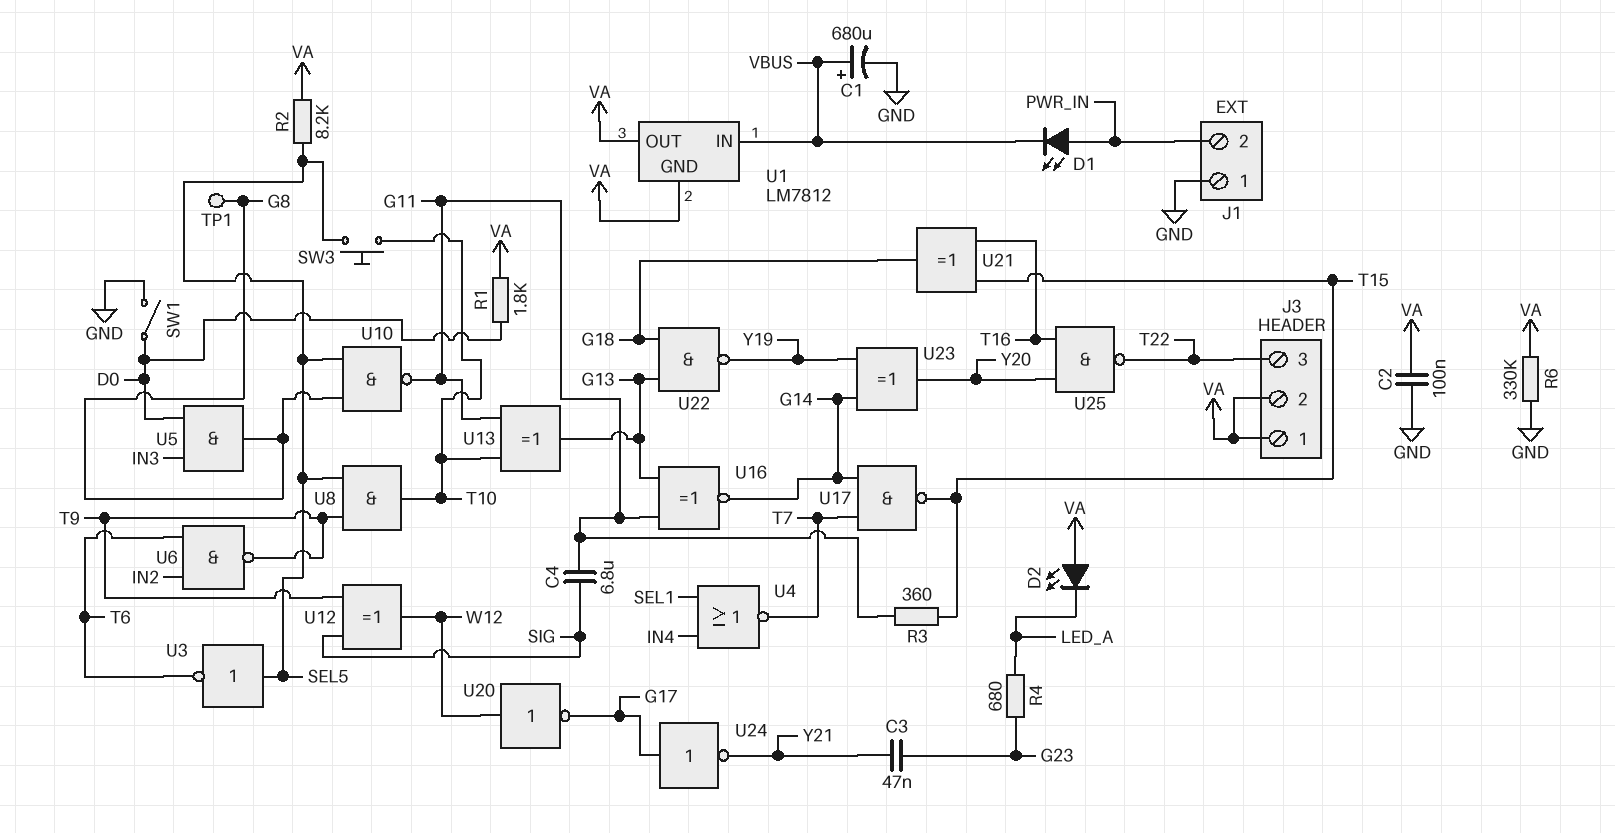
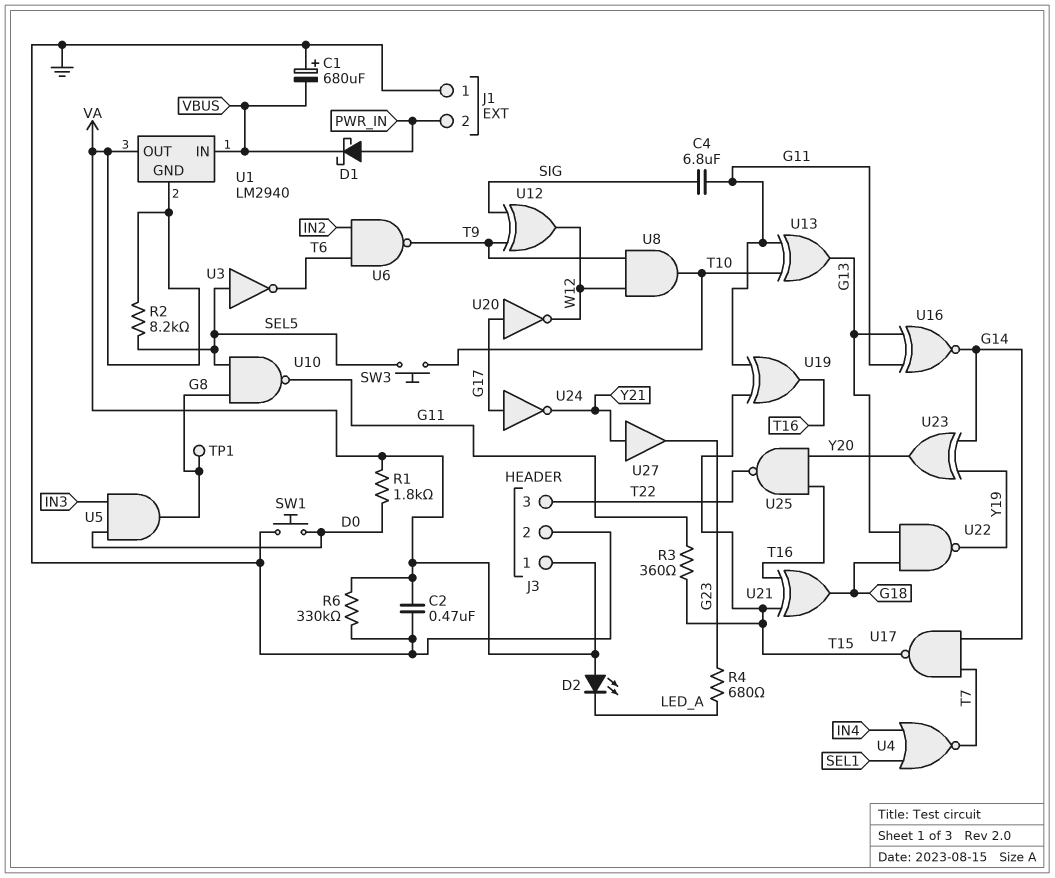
C1: 680uF (plus VBUS, minus GND) -> 680uF (plus GND, minus VBUS)
C2: 100nF (GND, VA) -> 470nF (GND, VA)
C3: 47nF (G23, Y21) -> none
D1: LED (A PWR_IN, K VBUS) -> schottky (A PWR_IN, K VBUS)
J3 pin 2: VA -> GND
SW1: switch (D0, GND) -> button (D0, GND)
U1: LM7812 -> LM2940
U8: AND (in SEL5, in T9, out T10) -> AND (in T9, in W12, out T10)
U19: none -> XOR (in G11, in T15, out T16)
U20: NOT (in W12, out G17) -> NOT (in G17, out W12)
U27: none -> buffer (in Y21, out G23)

